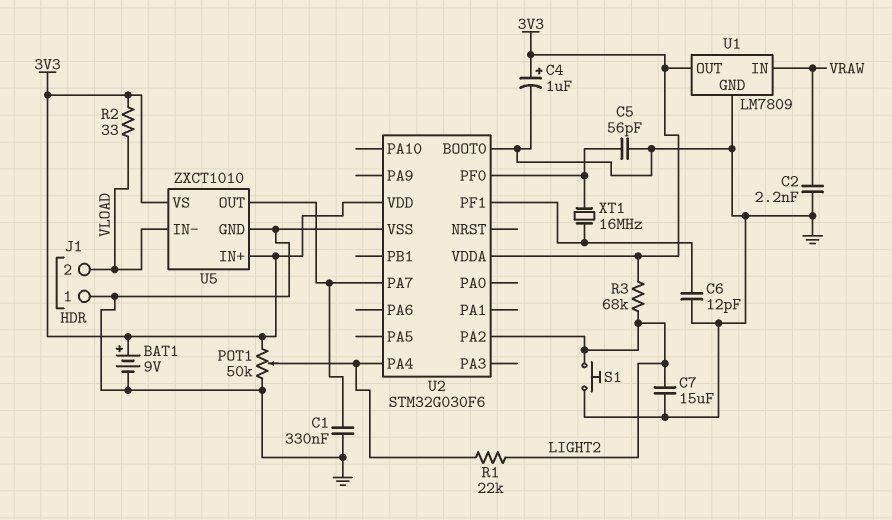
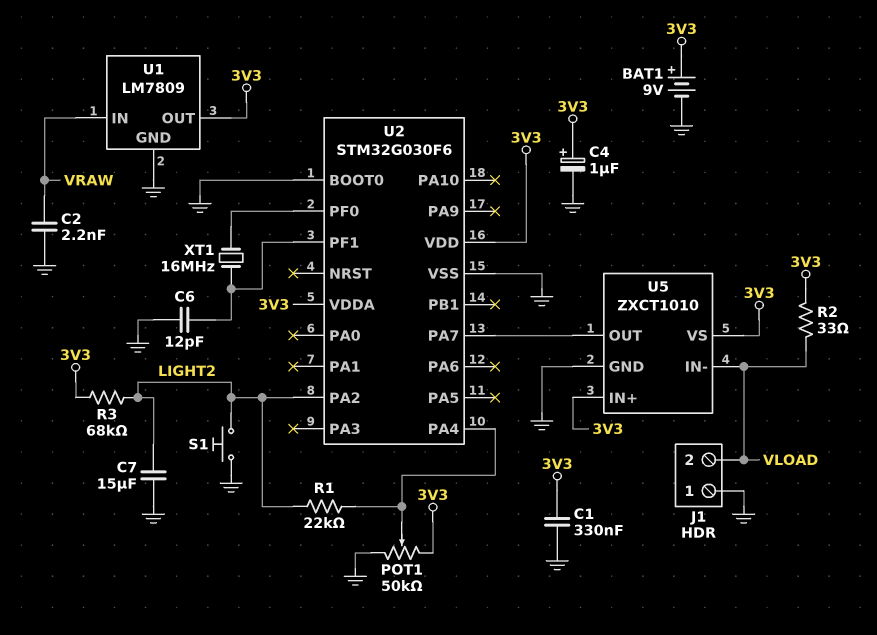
C1: 330nF (GND, U2/PA7) -> 330nF (3V3, GND)
C5: 56pF (GND, U2/PF0) -> none

